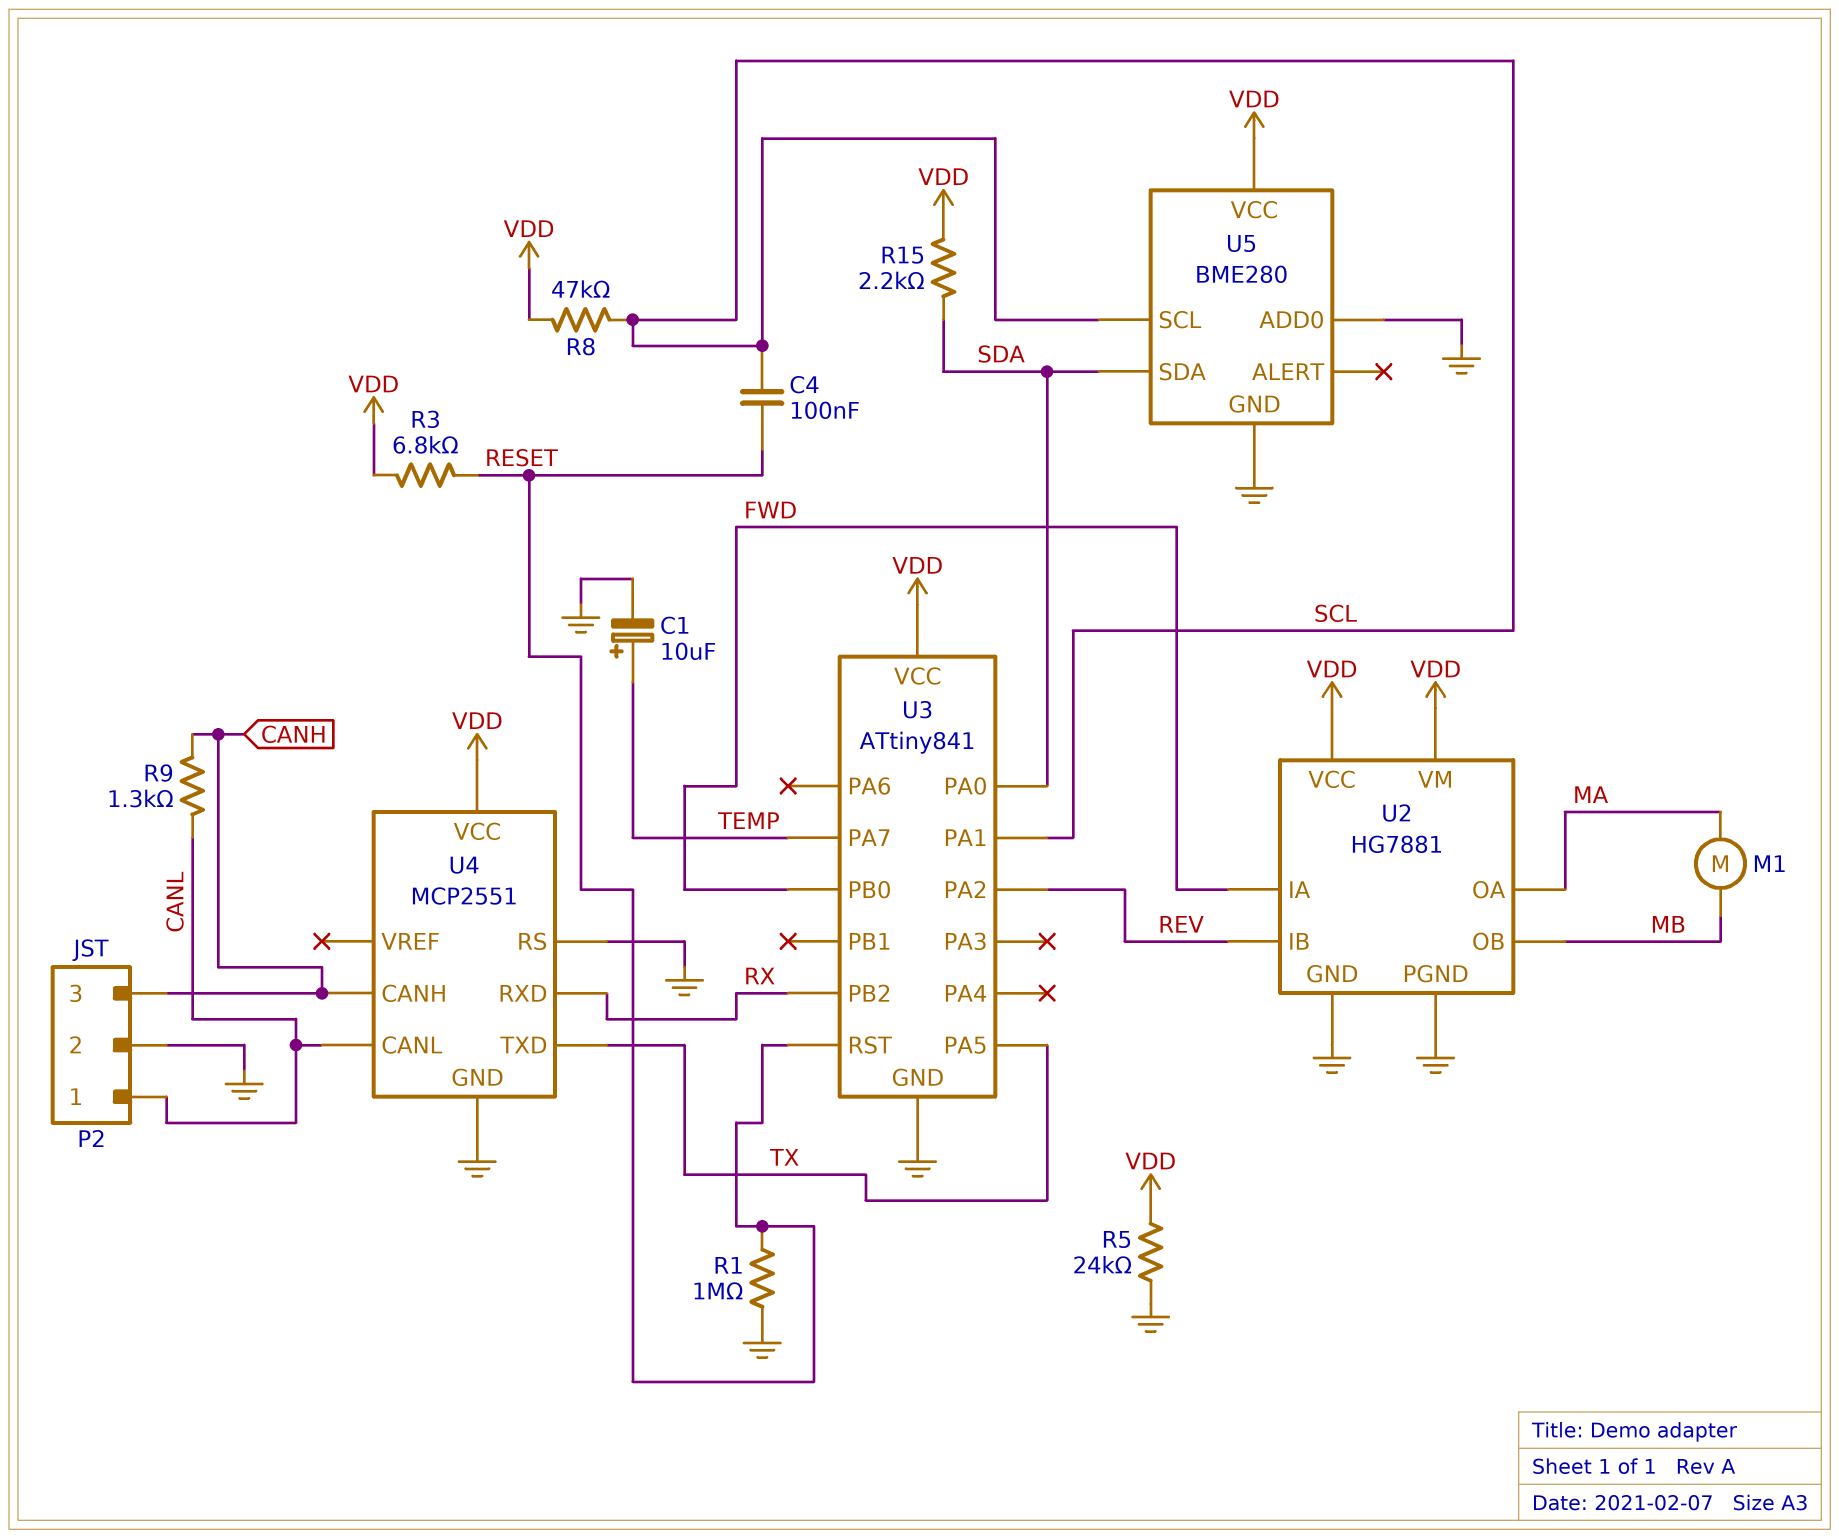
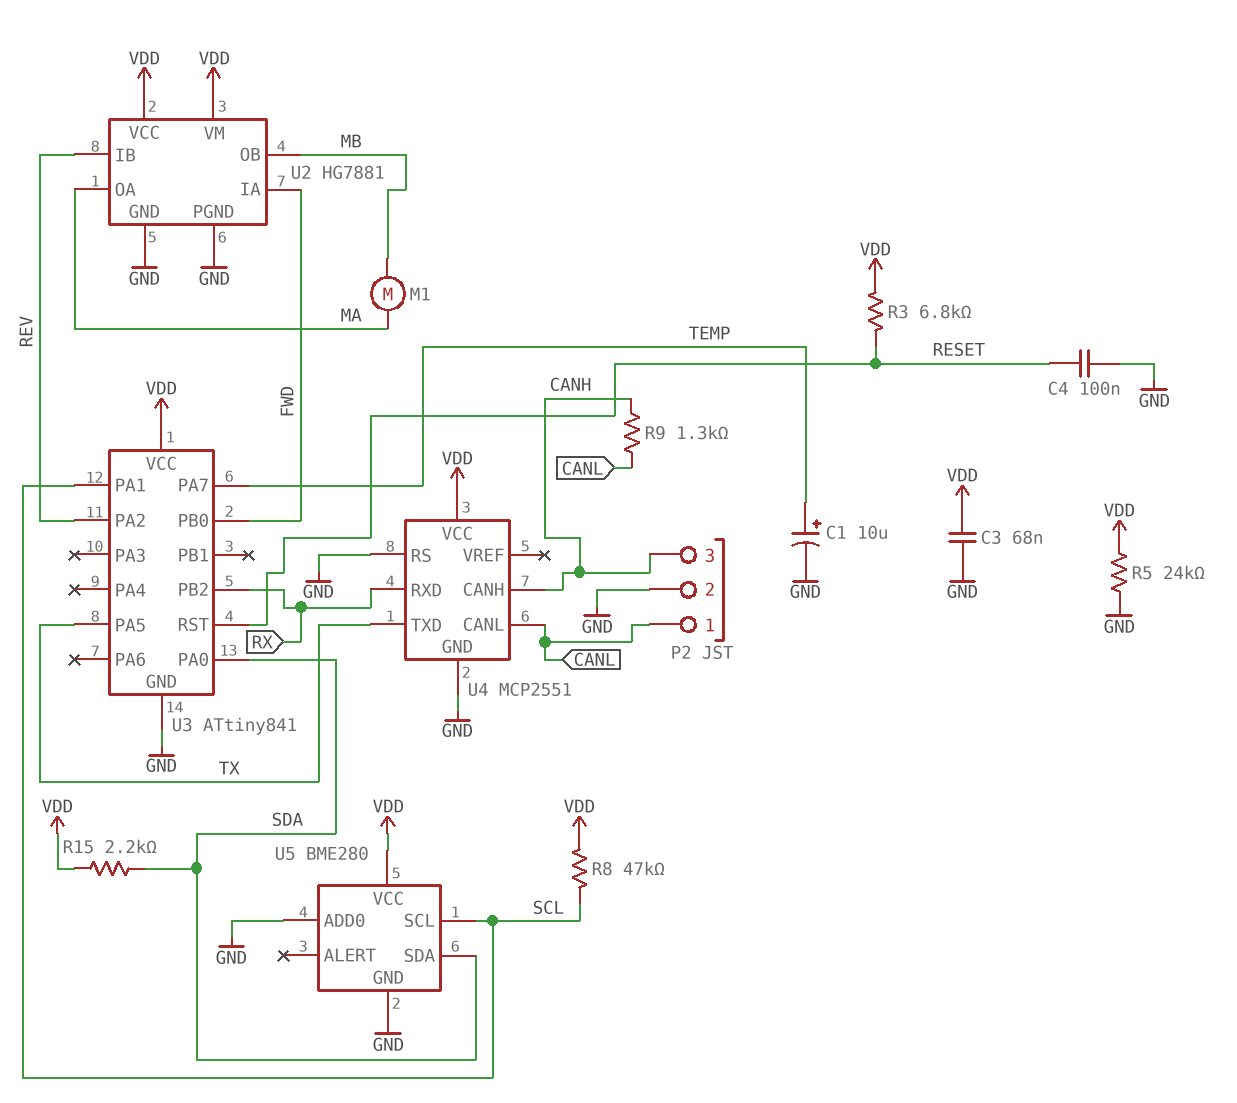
C3: none -> 68nF (GND, VDD)
C4: 100nF (RESET, SCL) -> 100nF (GND, RESET)
R1: 1M (GND, RESET) -> none

